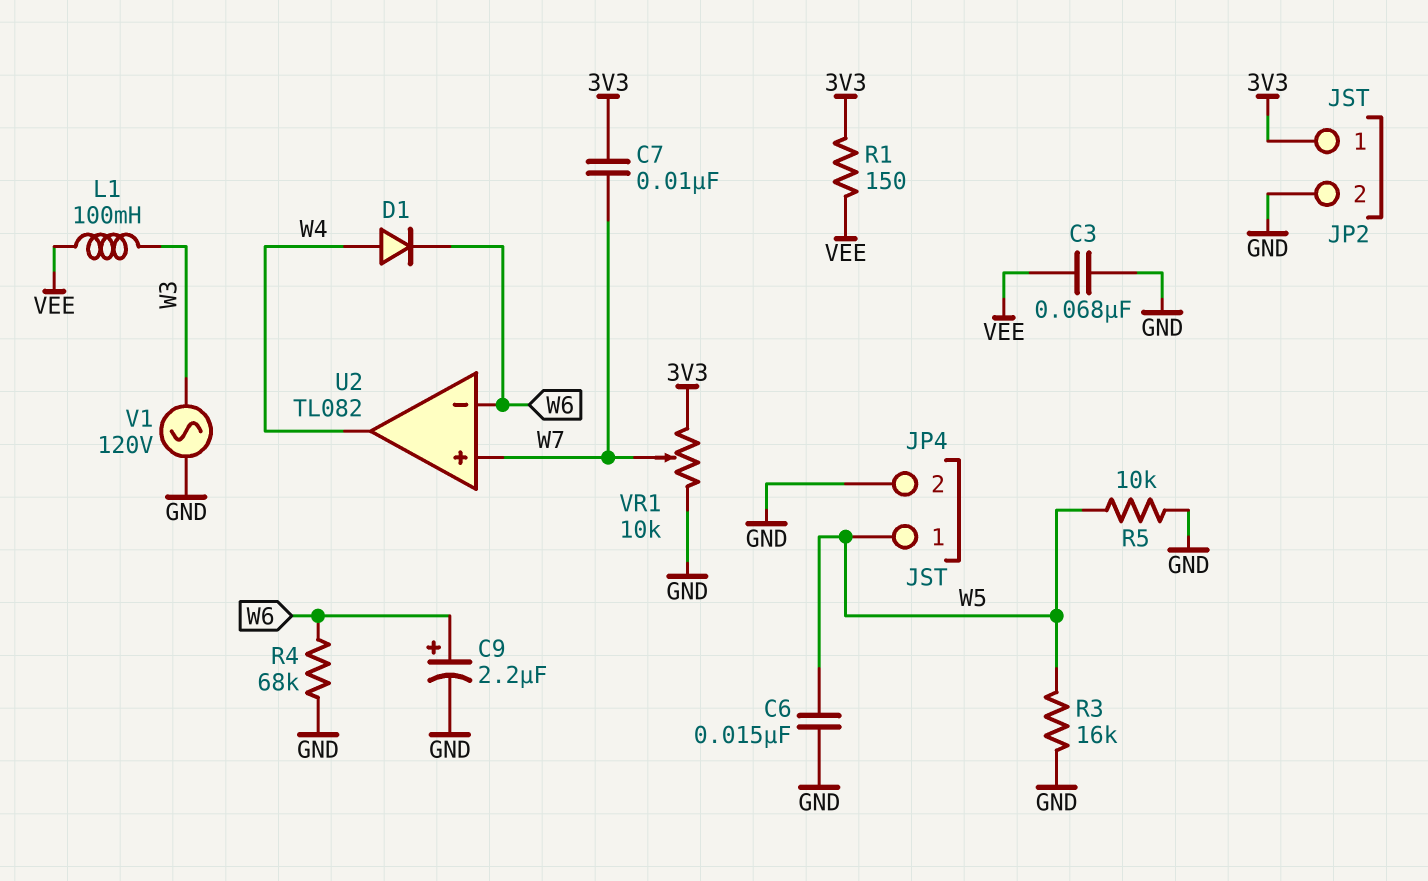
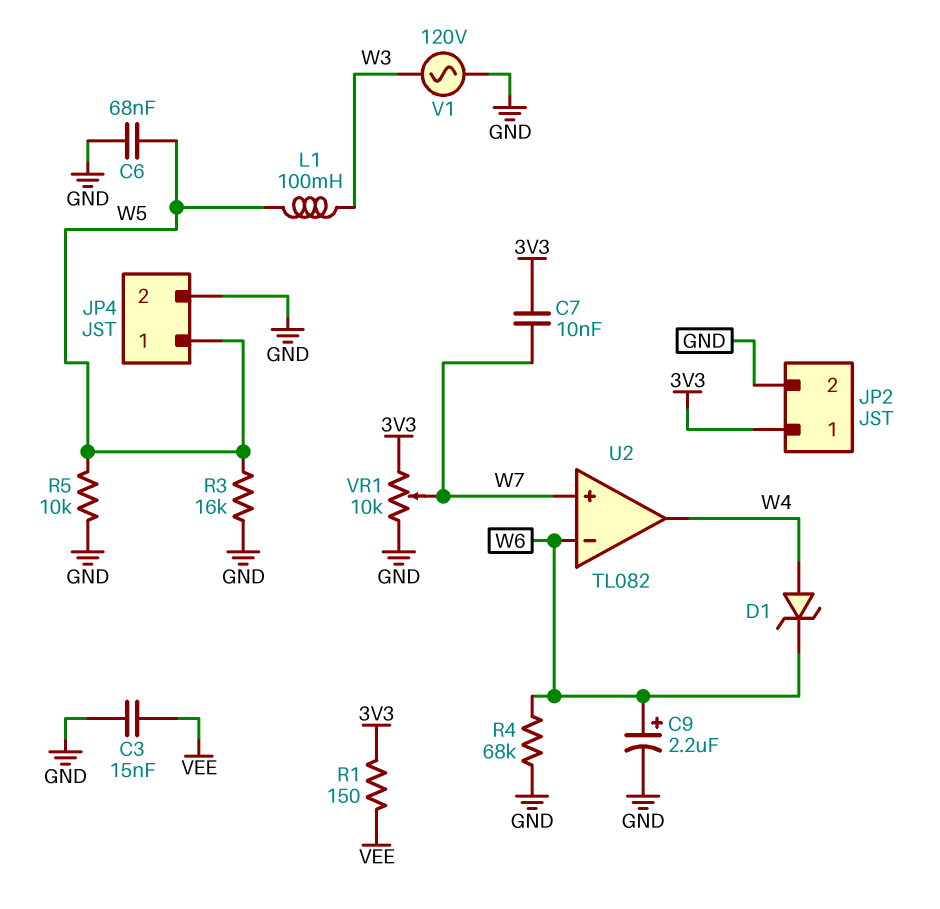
C3: 68nF (GND, VEE) -> 15nF (GND, VEE)
C6: 15nF (GND, W5) -> 68nF (GND, W5)
D1: diode (A W4, K W6) -> zener (A W4, K W6)
L1: 100mH (VEE, W3) -> 100mH (W3, W5)

